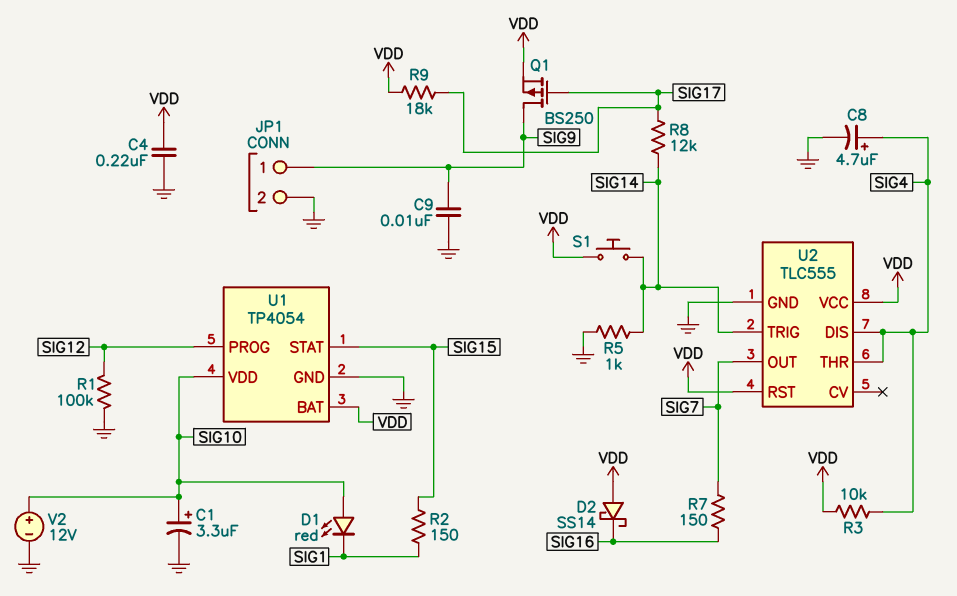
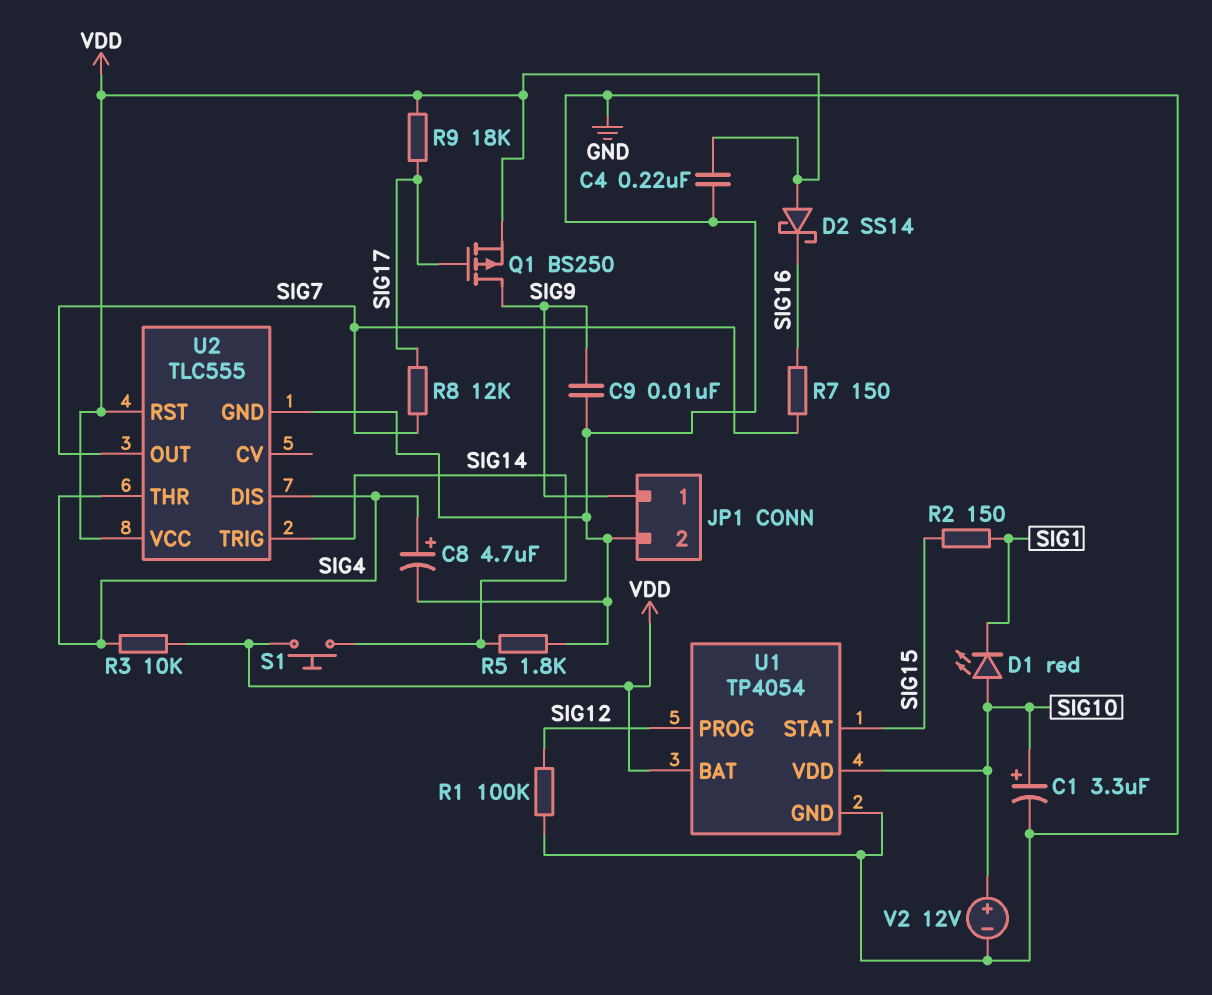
R5: 1k (GND, SIG14) -> 1.8k (GND, SIG14)
R8: 12k (SIG14, SIG17) -> 12k (SIG7, SIG17)

